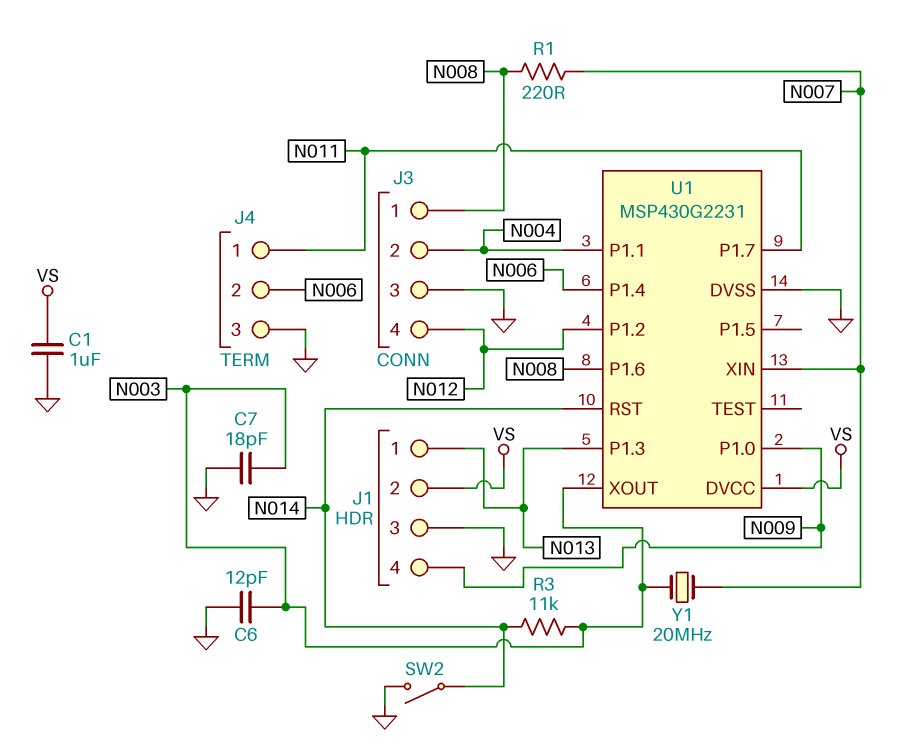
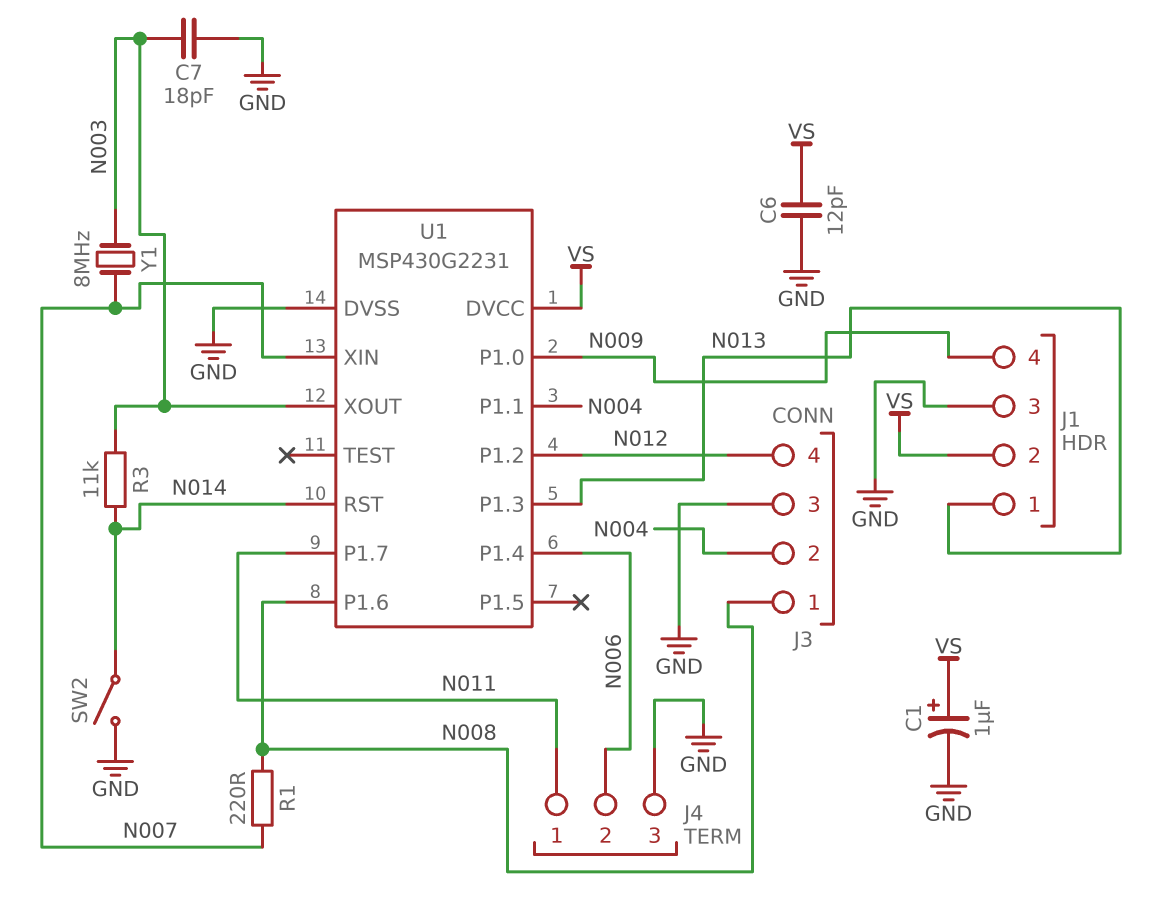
C1: 1uF (GND, VS) -> 1uF (plus VS, minus GND)
C6: 12pF (GND, N003) -> 12pF (GND, VS)
Y1: 20MHz (N003, N007) -> 8MHz (N003, N007)

